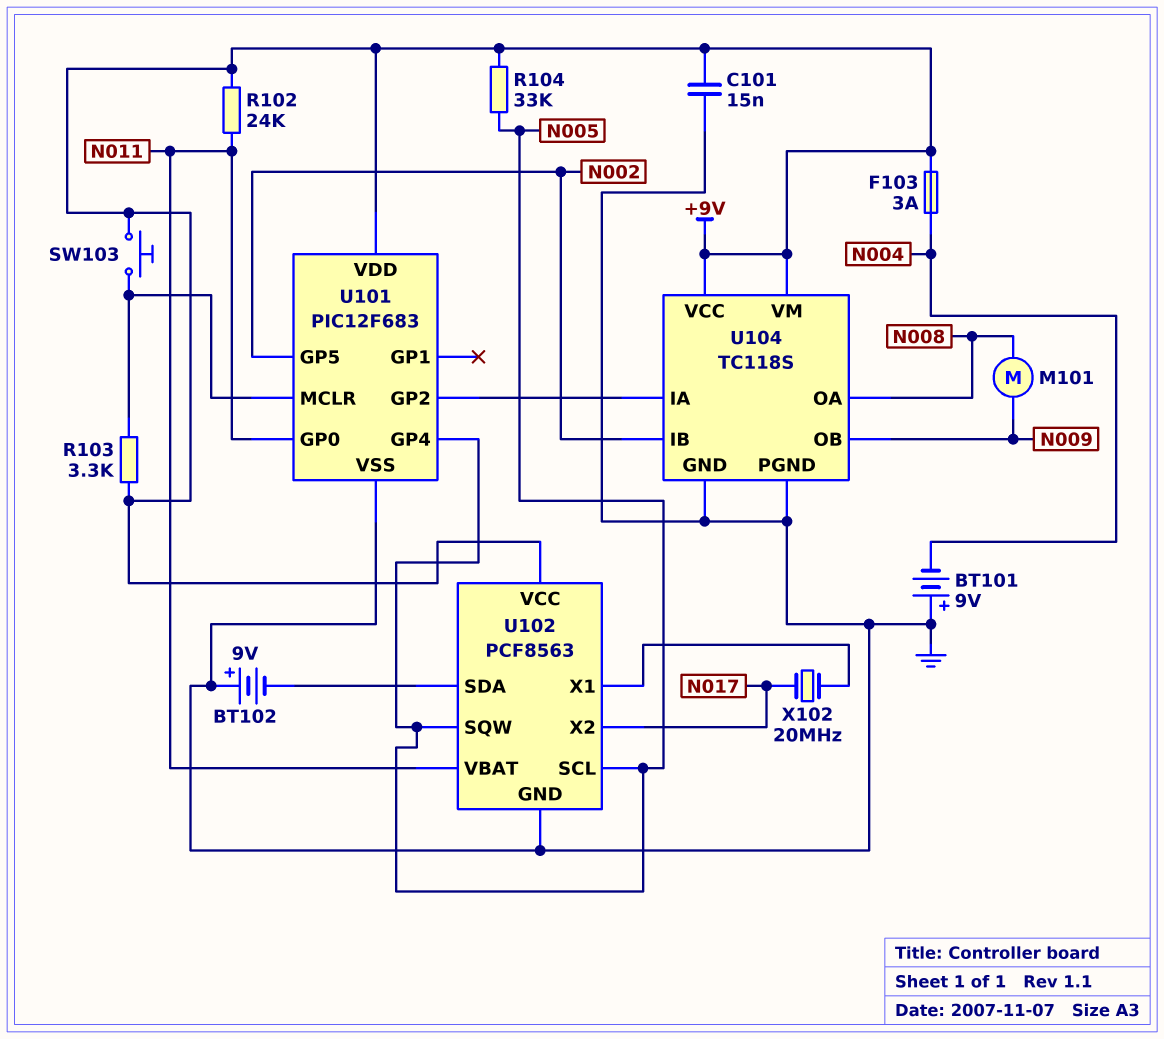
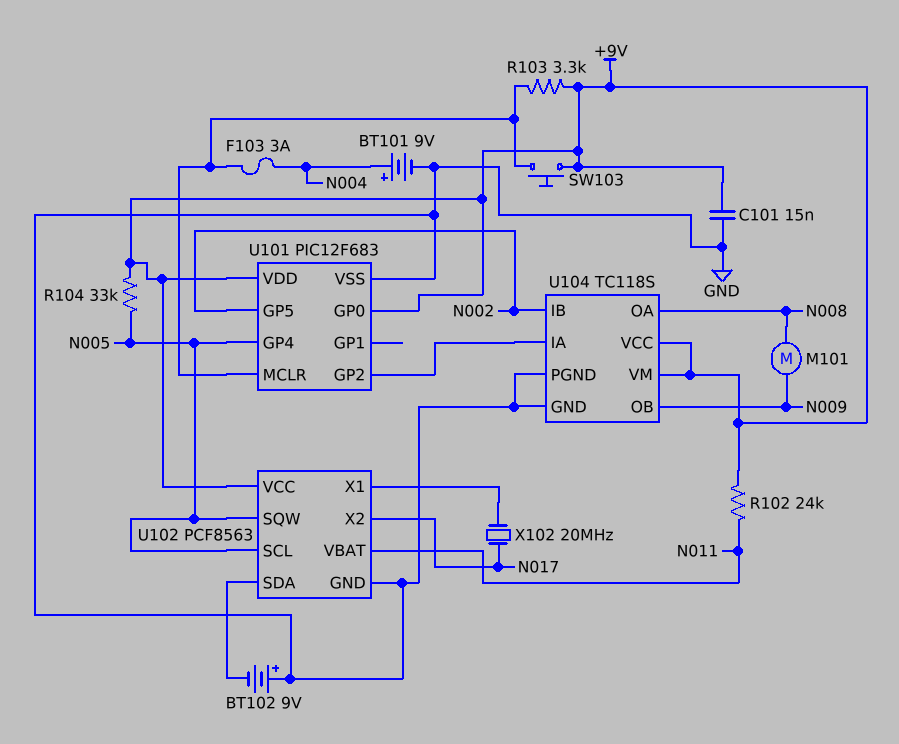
BT101: 9V (plus GND, minus N004) -> 9V (plus N004, minus GND)
F103: 3A (+9V, N004) -> 3A (N004, U101/MCLR)
U101 pin GP0: N011 -> +9V

